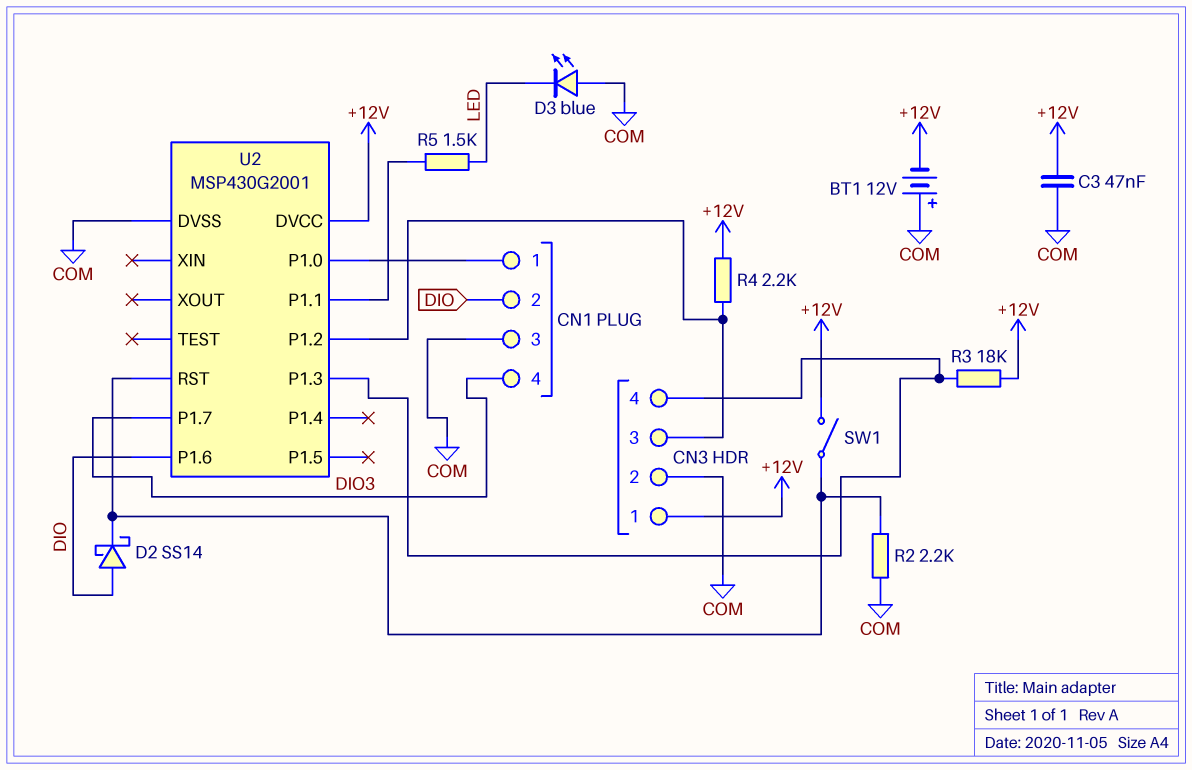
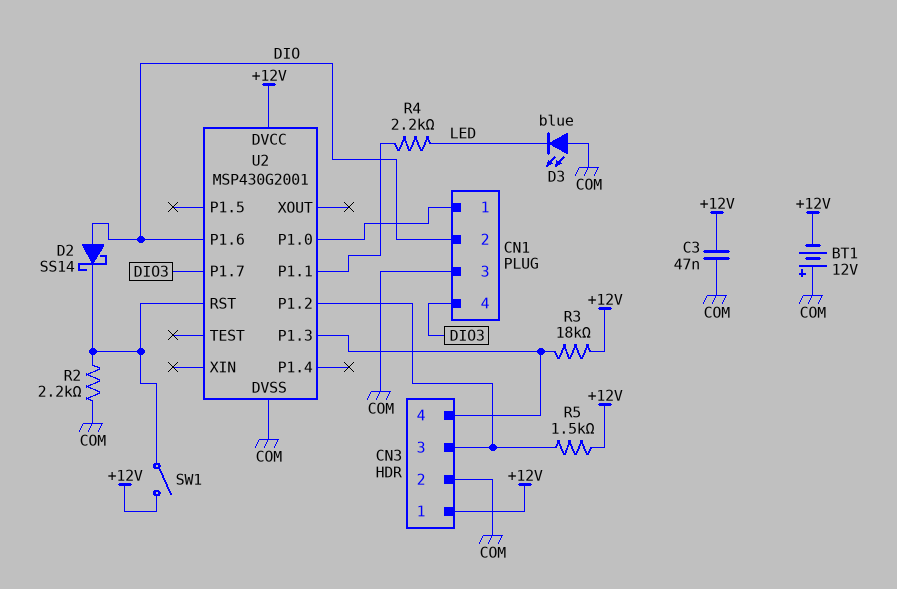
R4: 2.2k (+12V, CN3/3) -> 2.2k (LED, U2/P1.1)
R5: 1.5k (LED, U2/P1.1) -> 1.5k (+12V, CN3/3)

